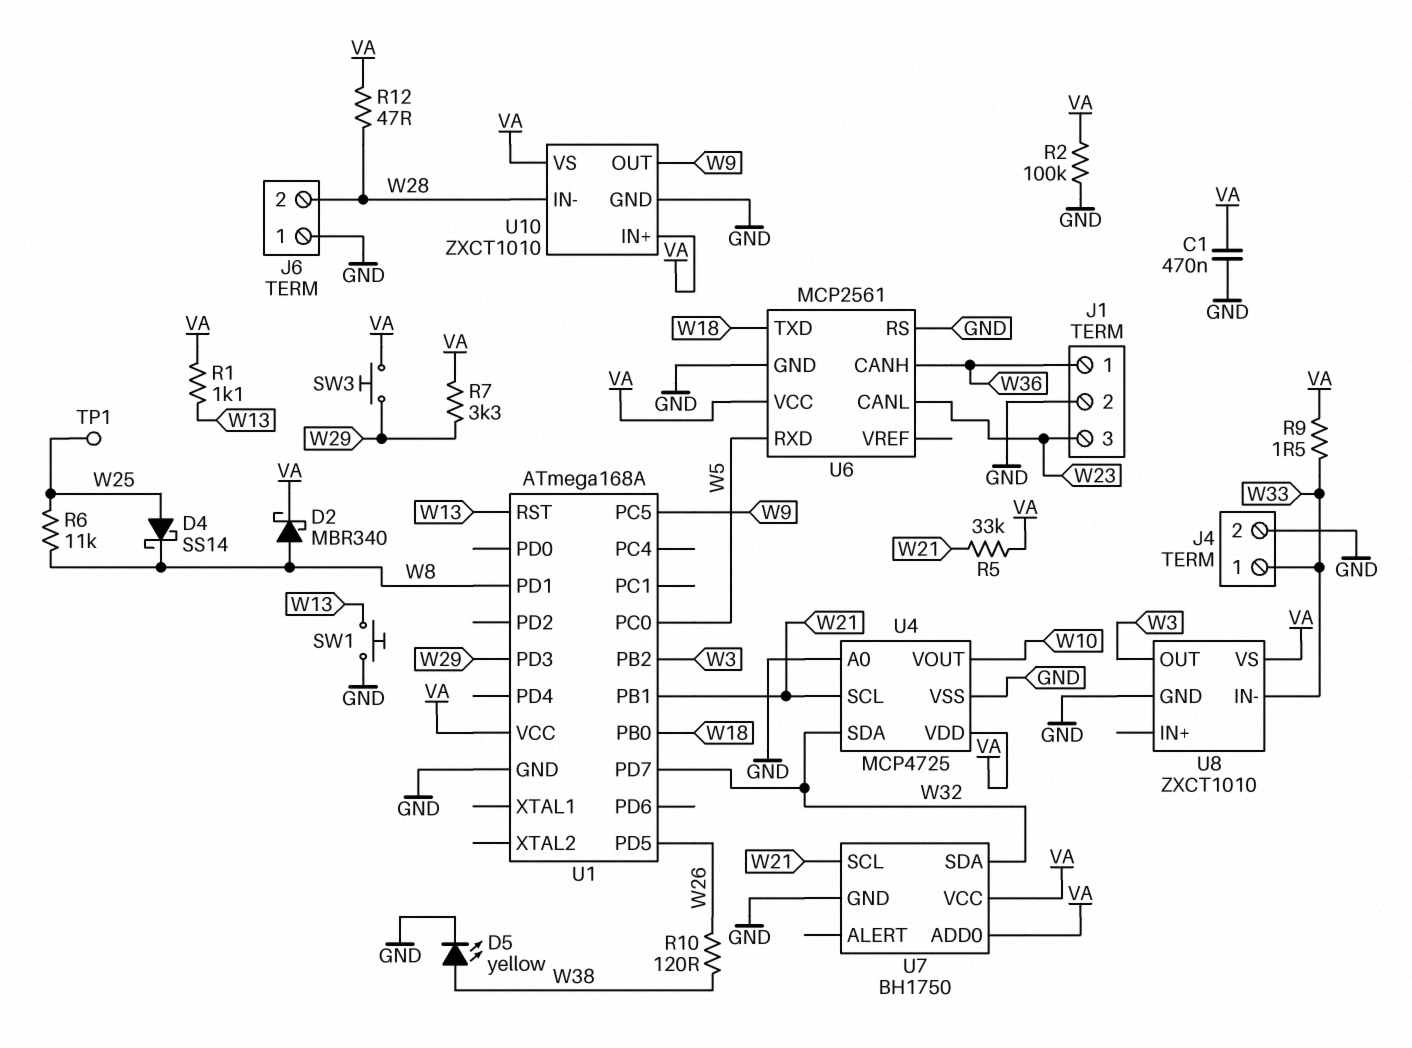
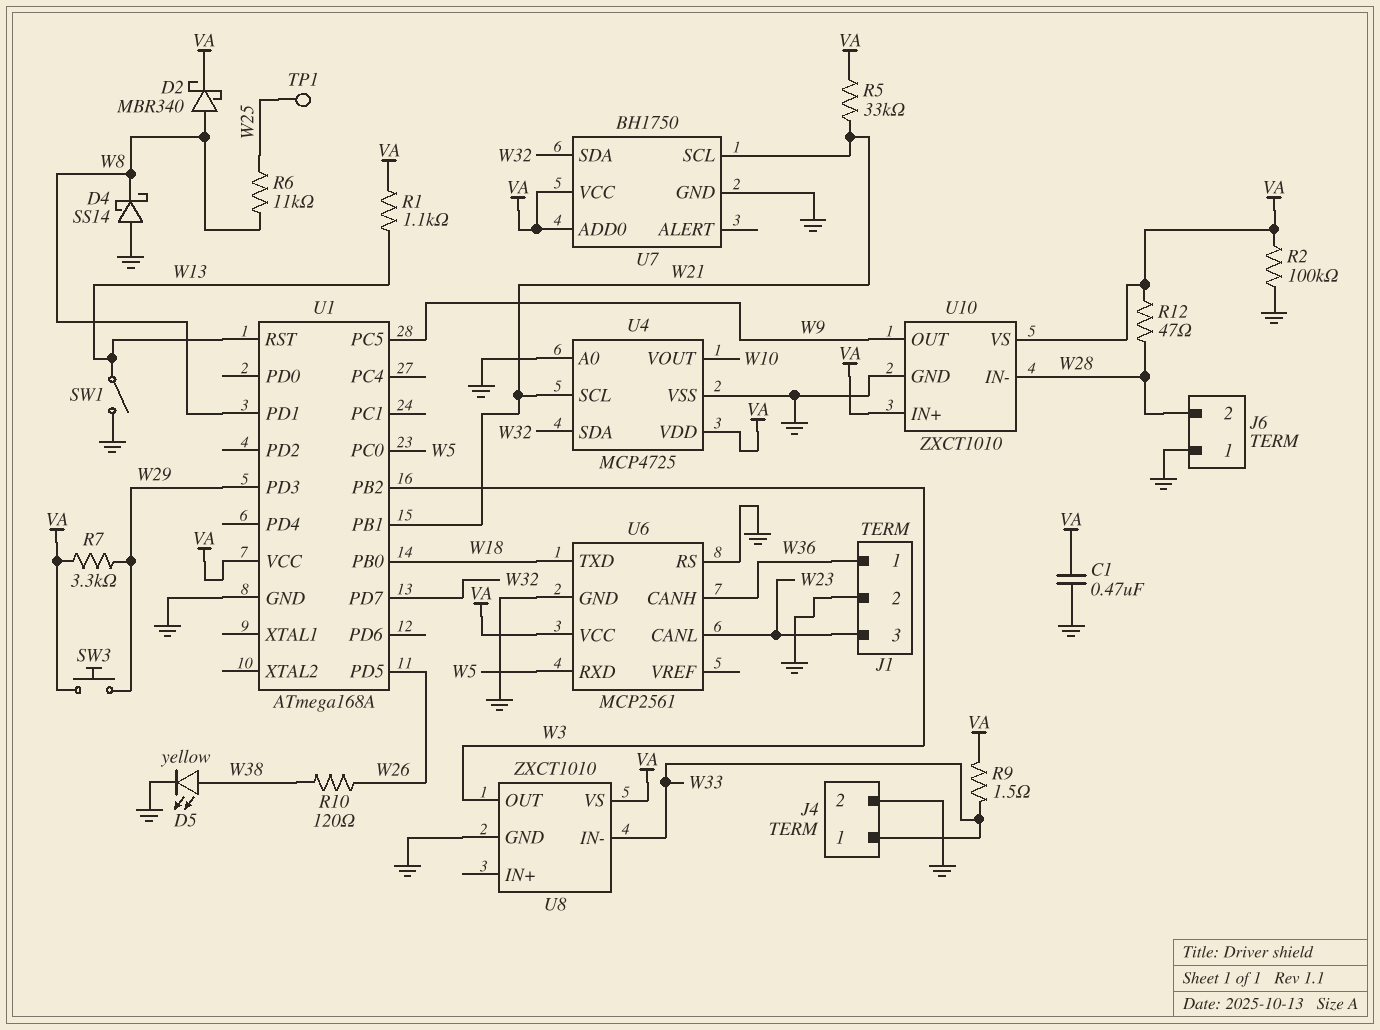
D4: schottky SS14 (A W25, K W8) -> schottky SS14 (A GND, K W8)
SW1: button (GND, W13) -> switch (GND, W13)

